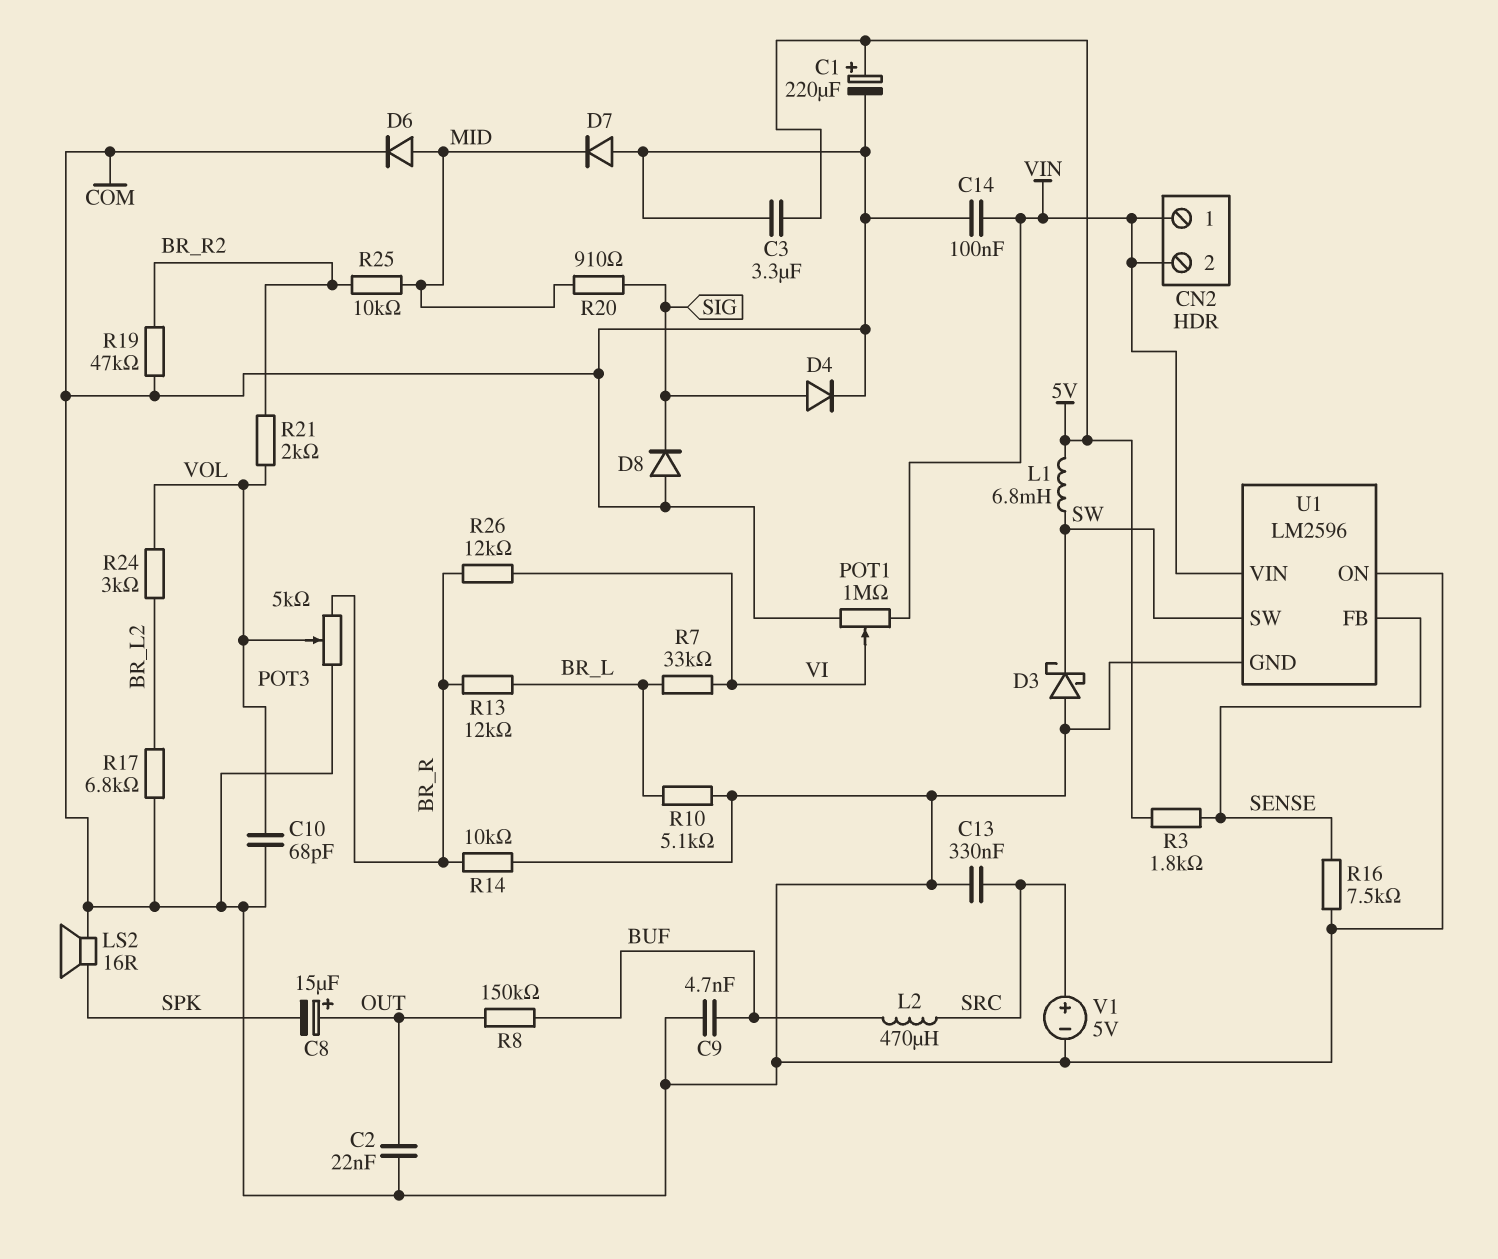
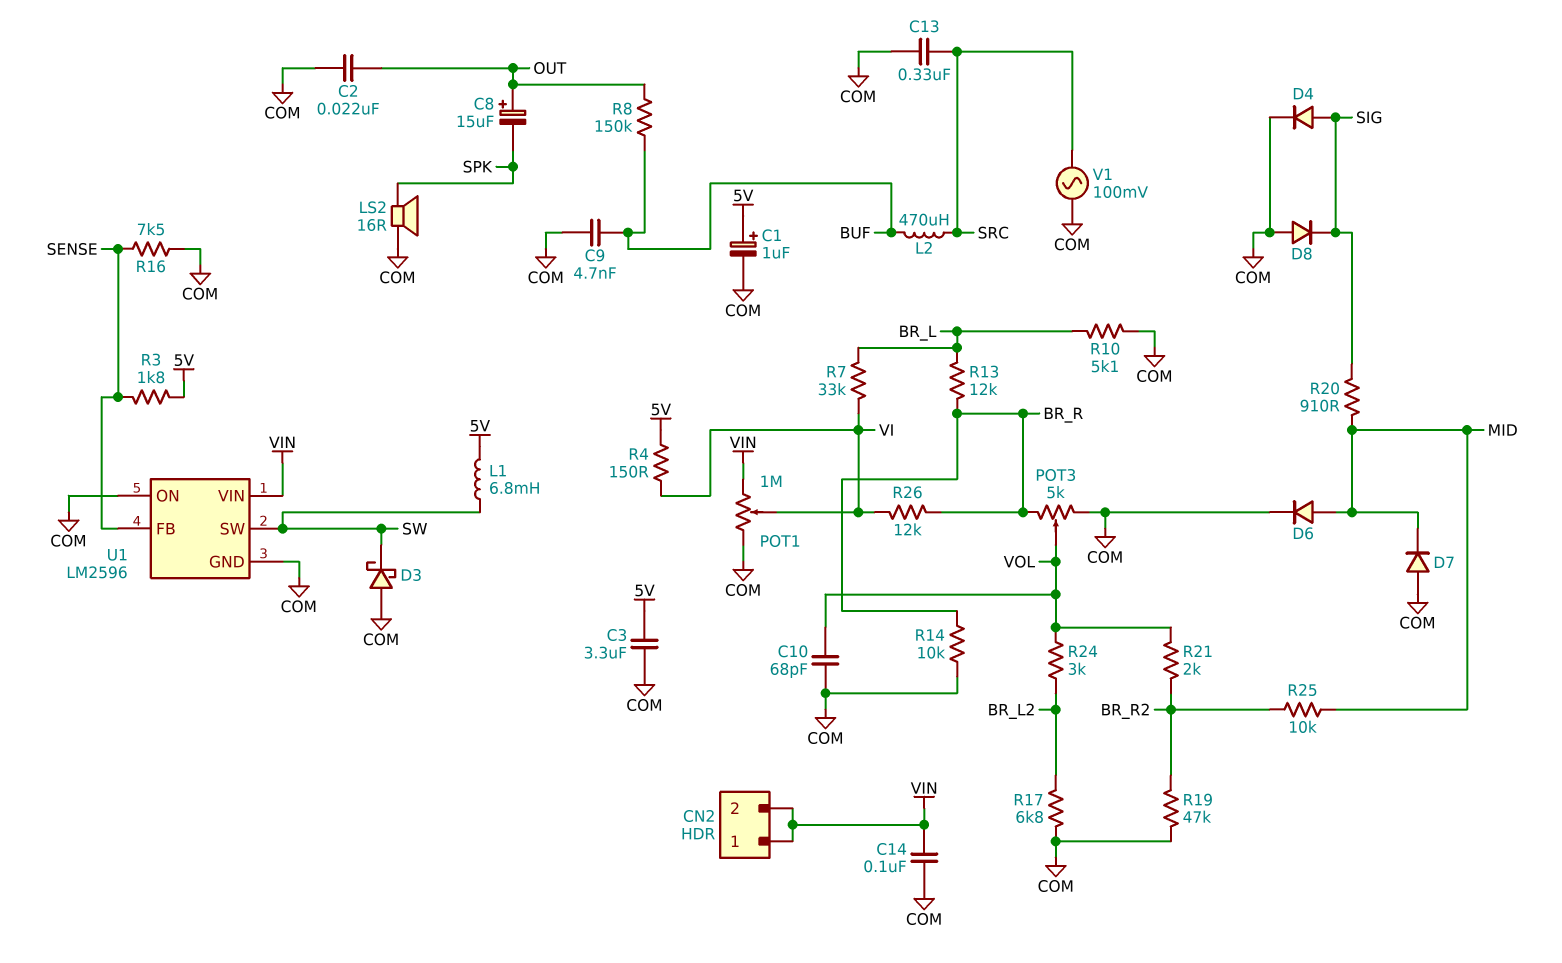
C1: 220uF (plus 5V, minus COM) -> 1uF (plus 5V, minus COM)
R4: none -> 150 (5V, VI)
V1: 5V (plus SRC, minus COM) -> AC 100mV (COM, SRC)

